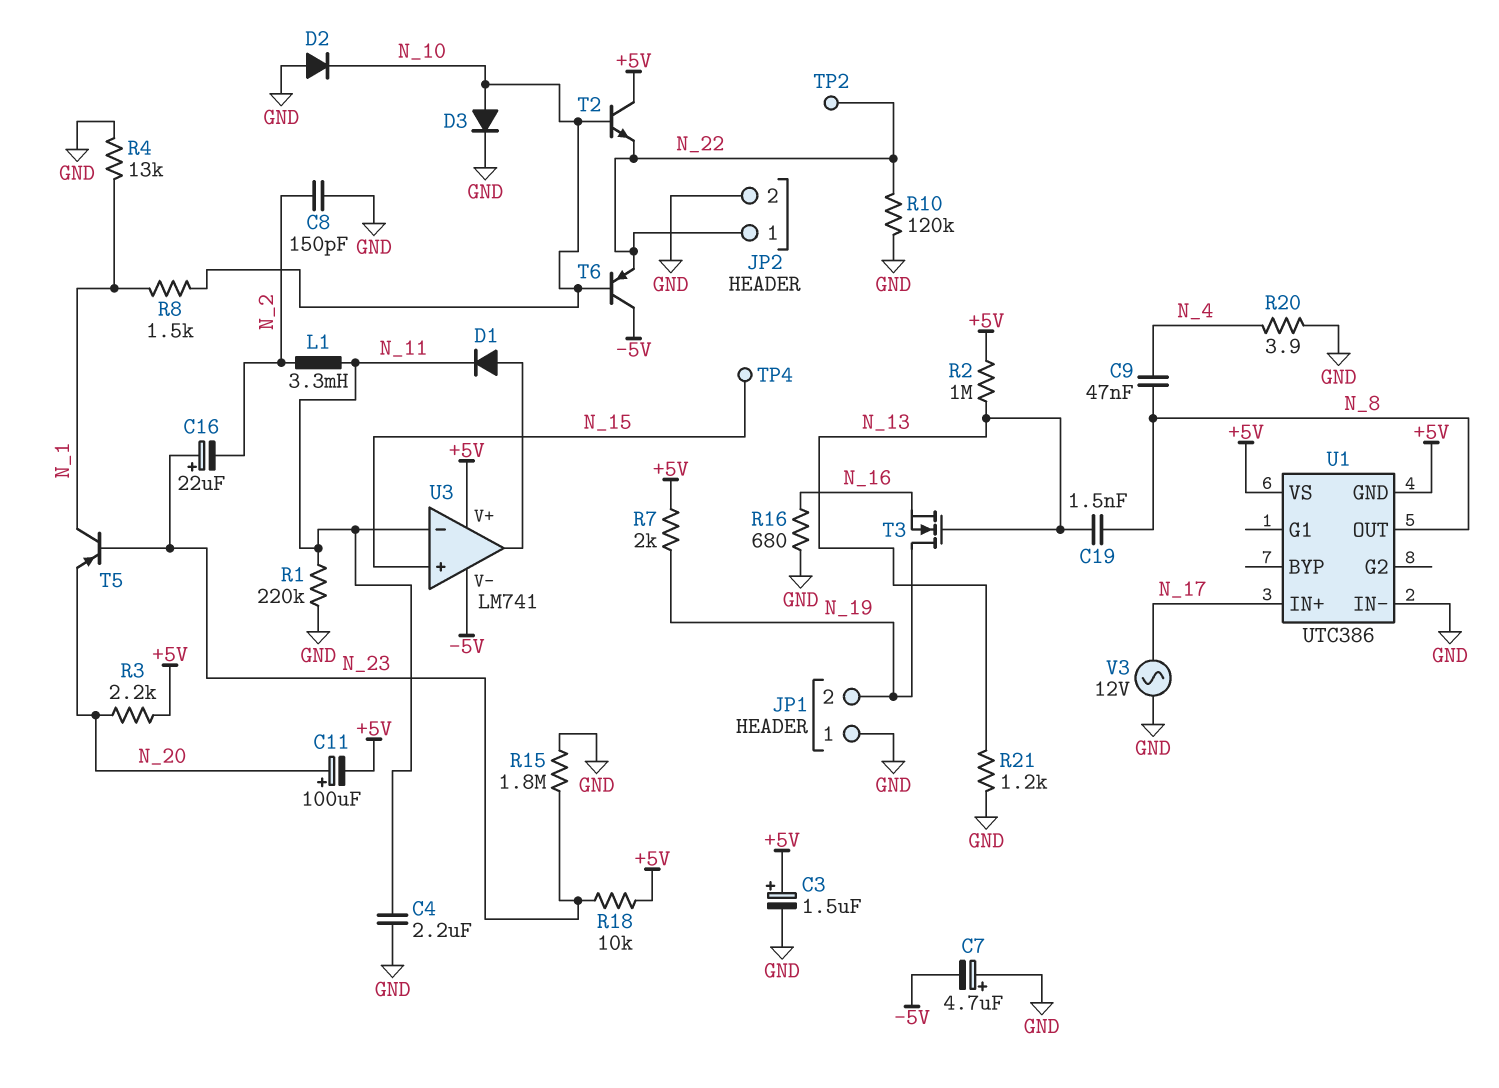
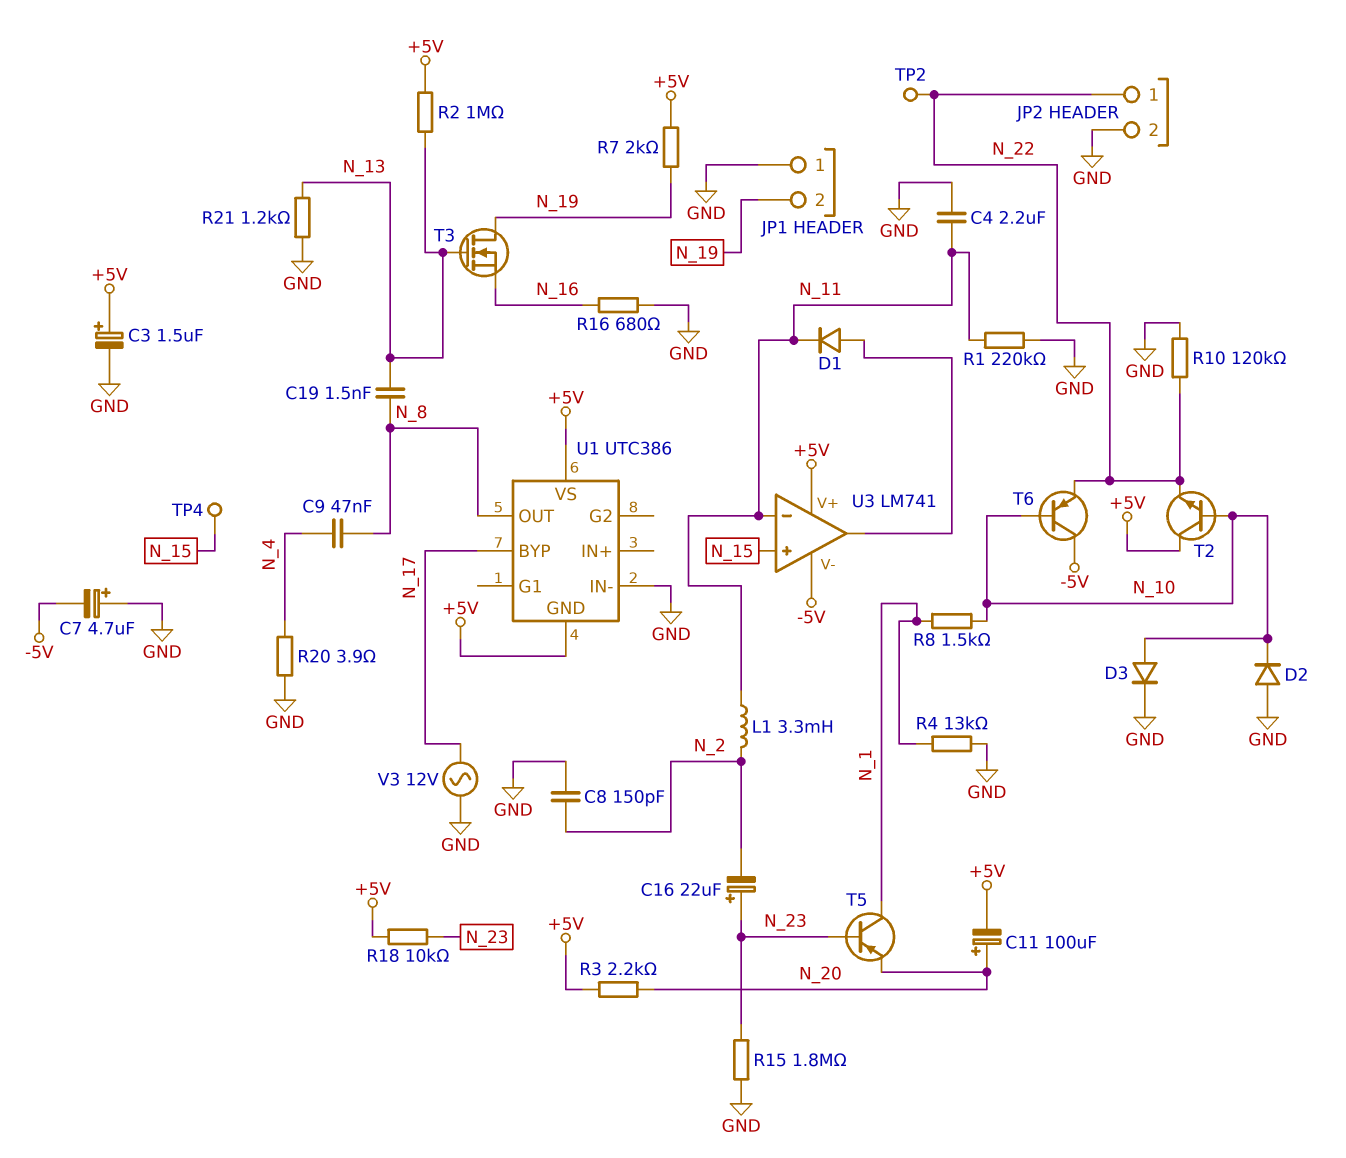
U1 pin BYP: none -> N_17
U1 pin IN+: N_17 -> none

